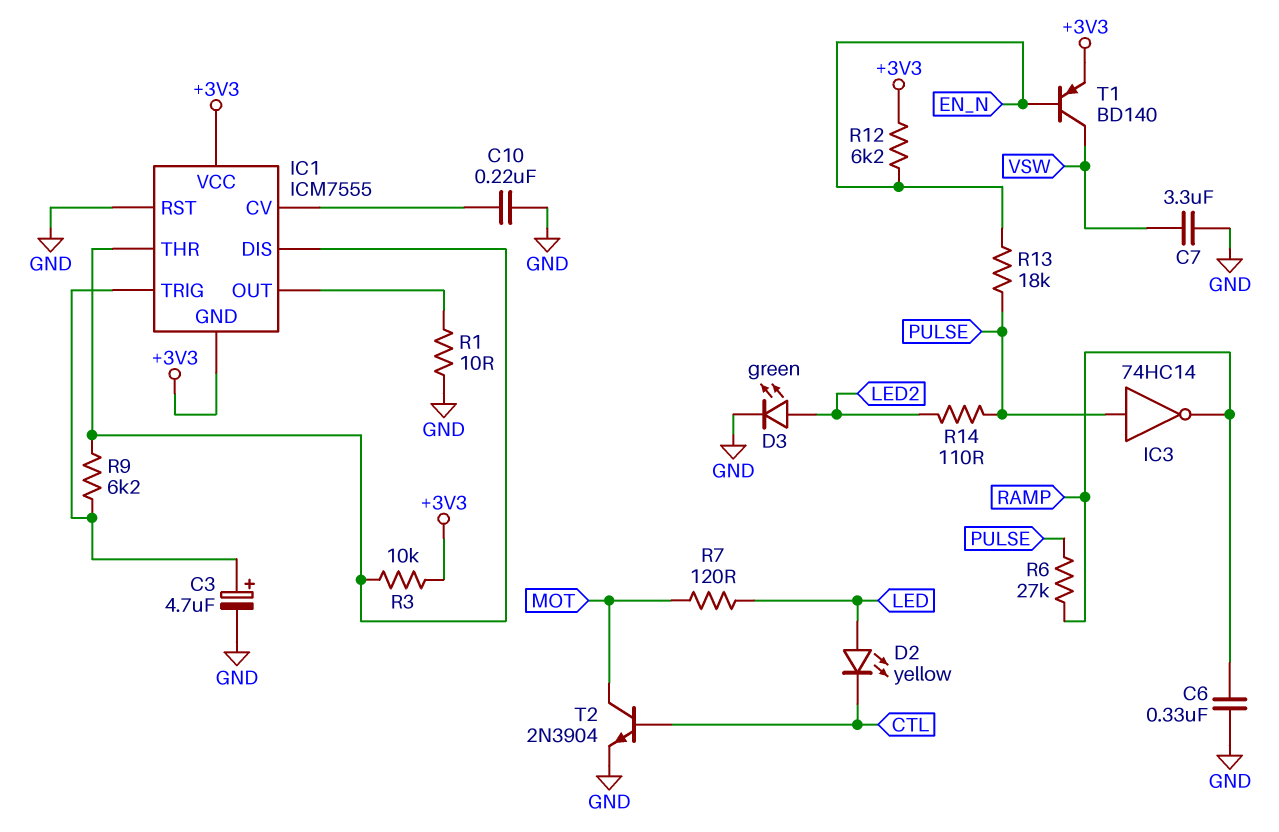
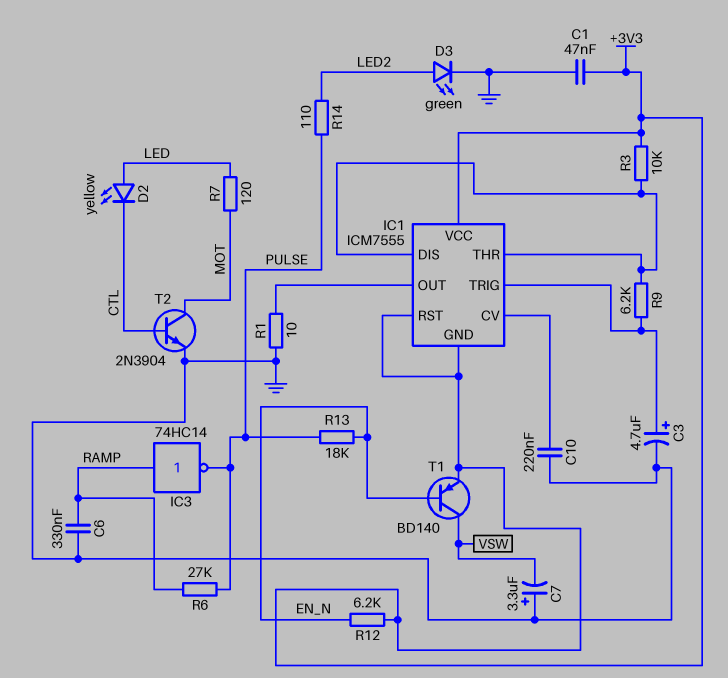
C1: none -> 47nF (+3V3, GND)
C7: 3.3uF (GND, VSW) -> 3.3uF (plus GND, minus VSW)
IC1 pin RST: GND -> +3V3
IC3: NOT 74HC14 (in PULSE, out RAMP) -> NOT 74HC14 (in RAMP, out PULSE)

